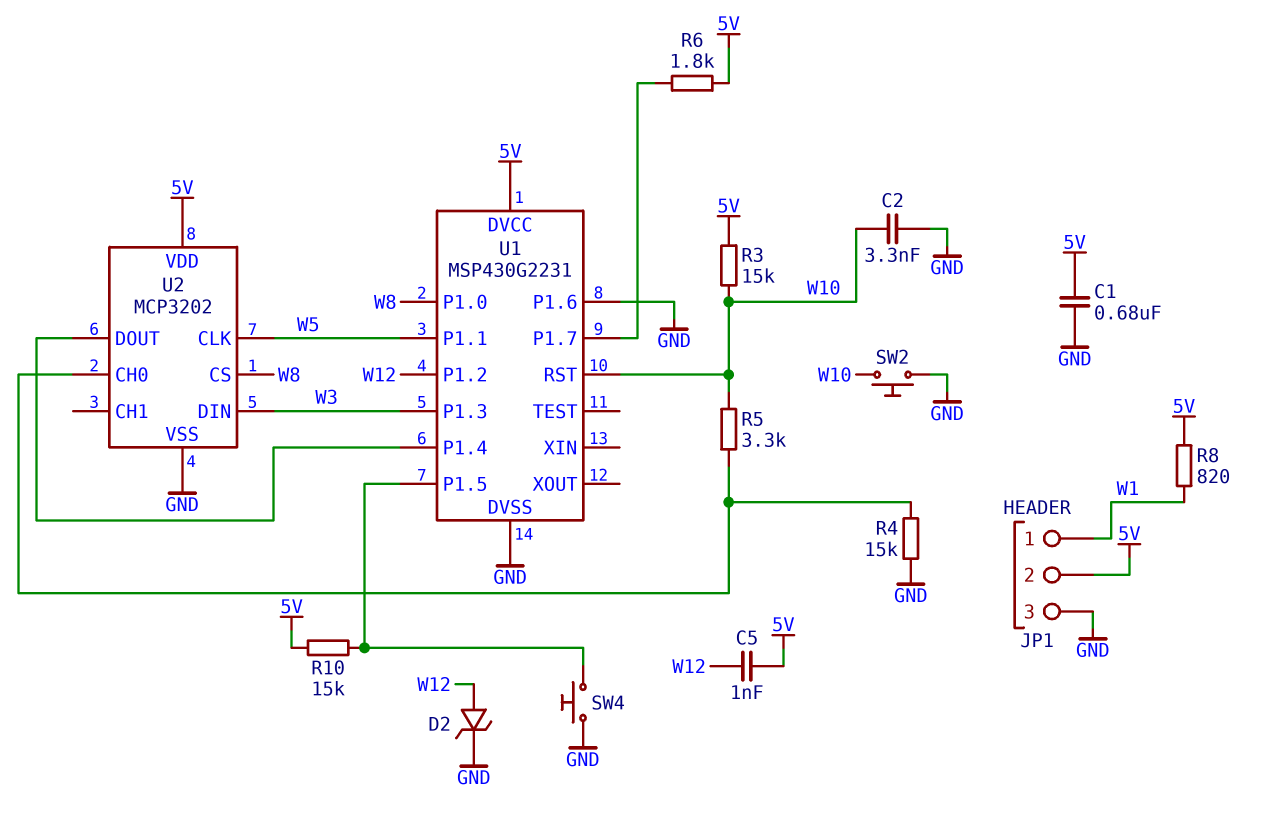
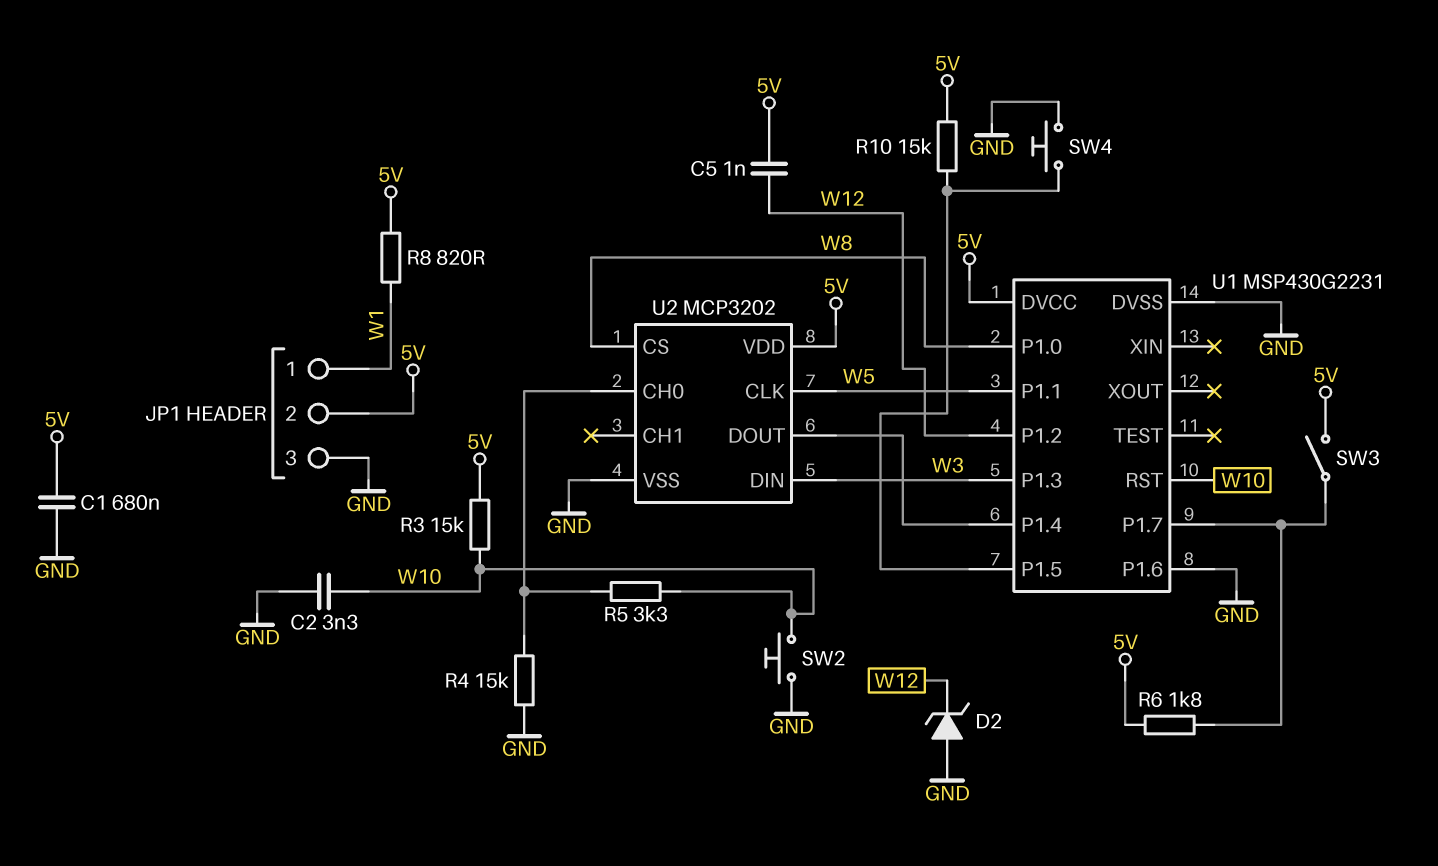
D2: zener (A W12, K GND) -> zener (A GND, K W12)
SW3: none -> switch (5V, U1/P1.7)

